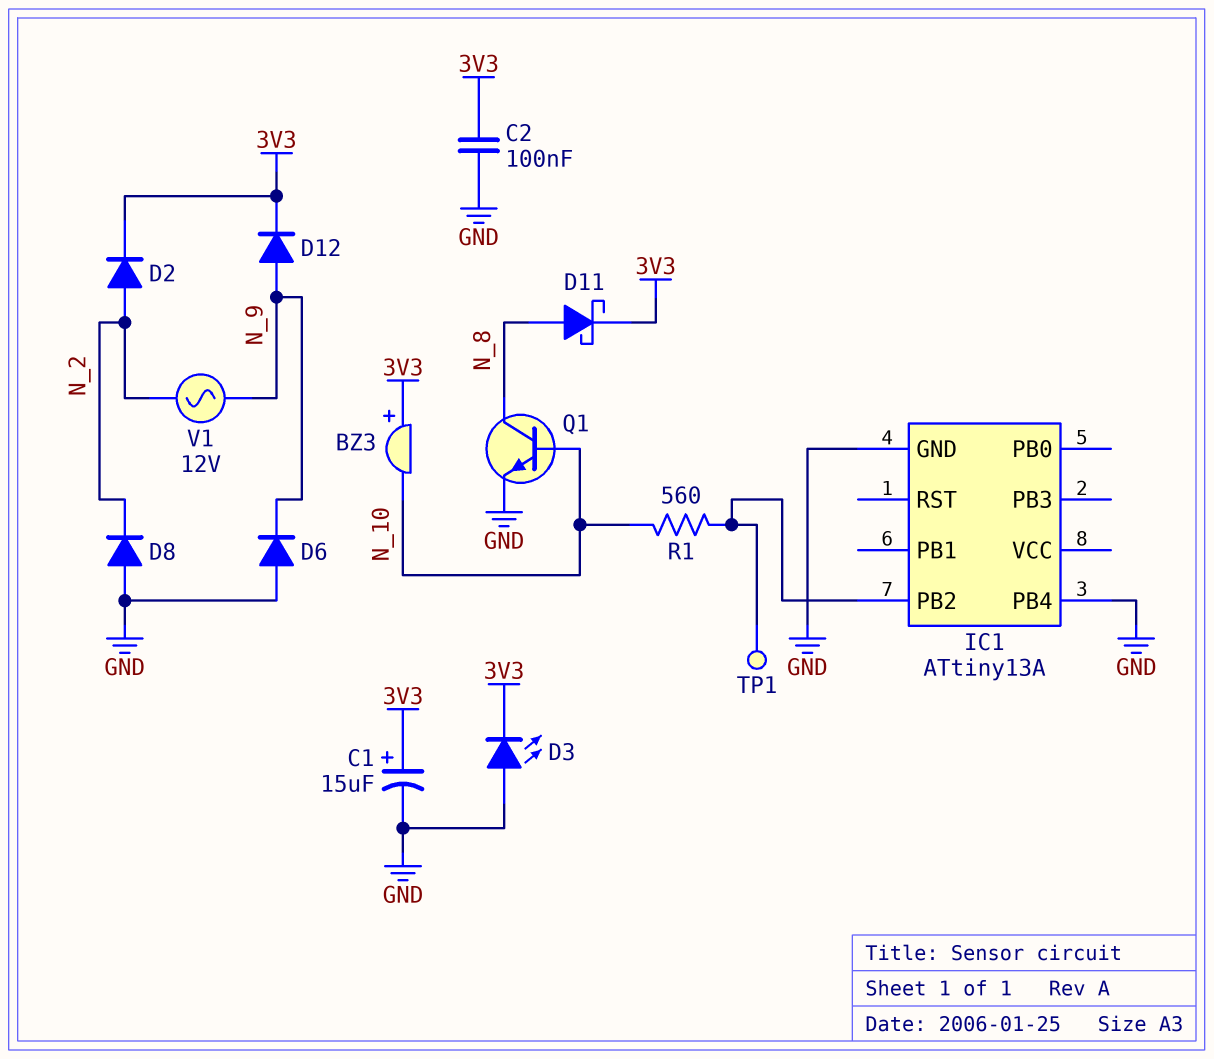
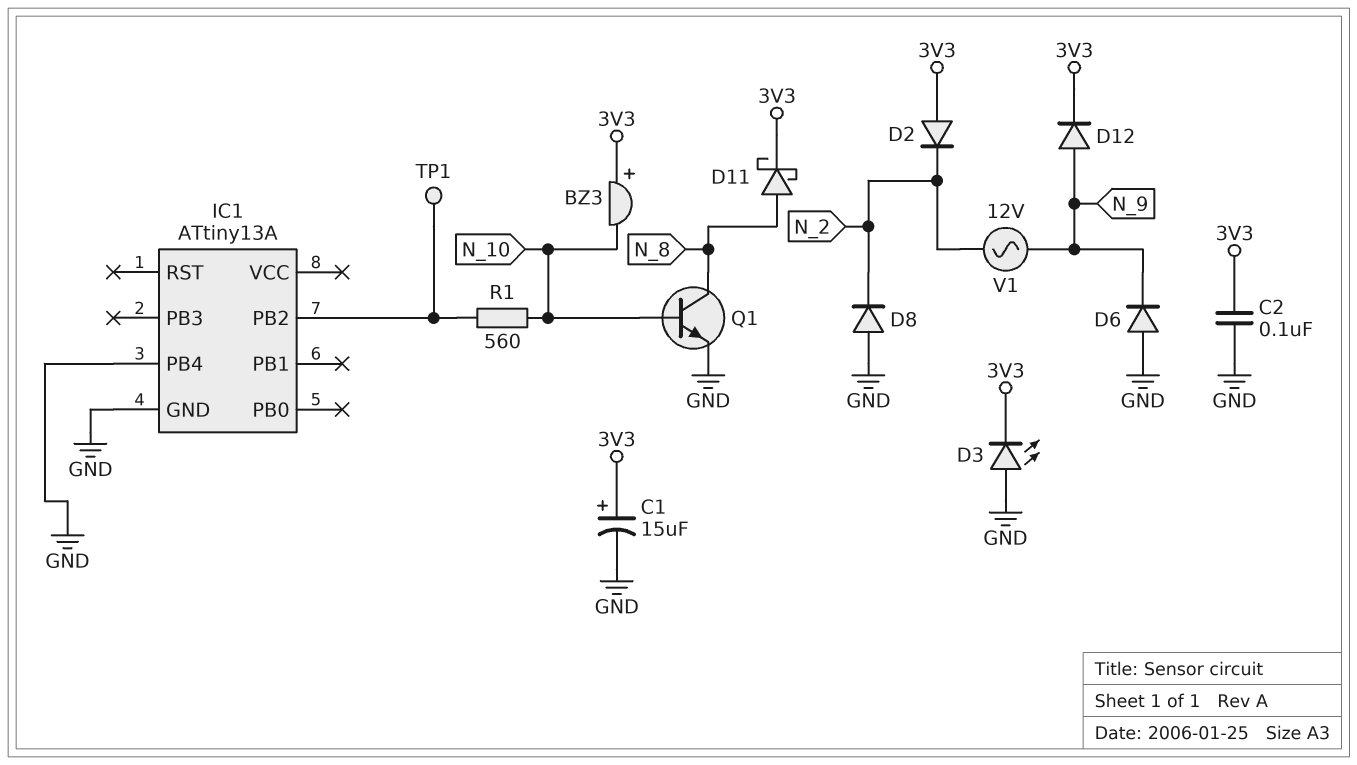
D2: diode (A N_2, K 3V3) -> diode (A 3V3, K N_2)

